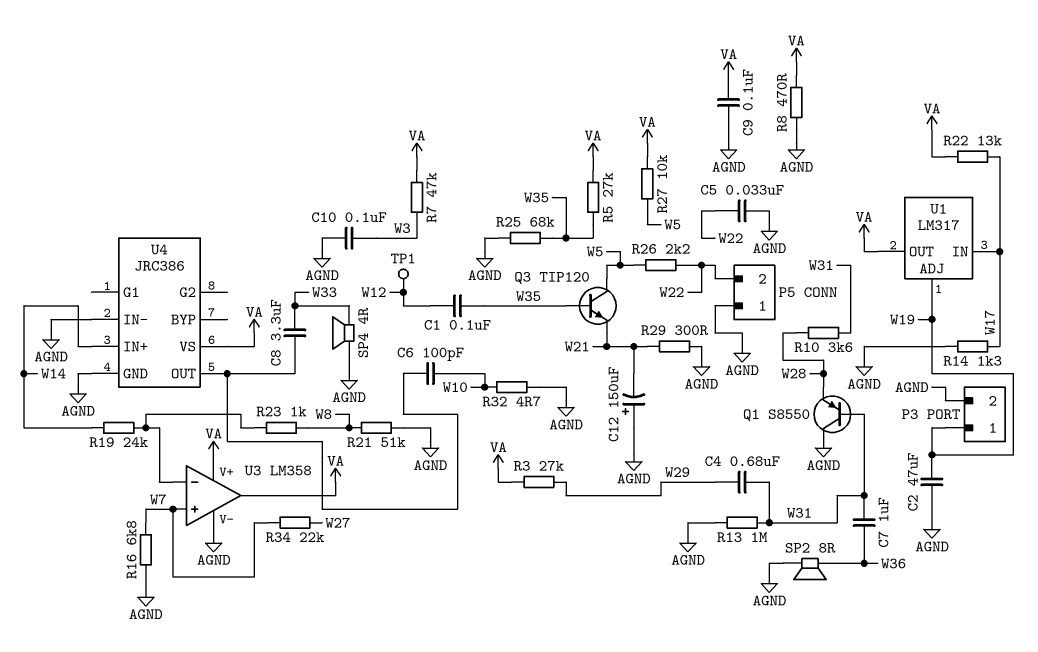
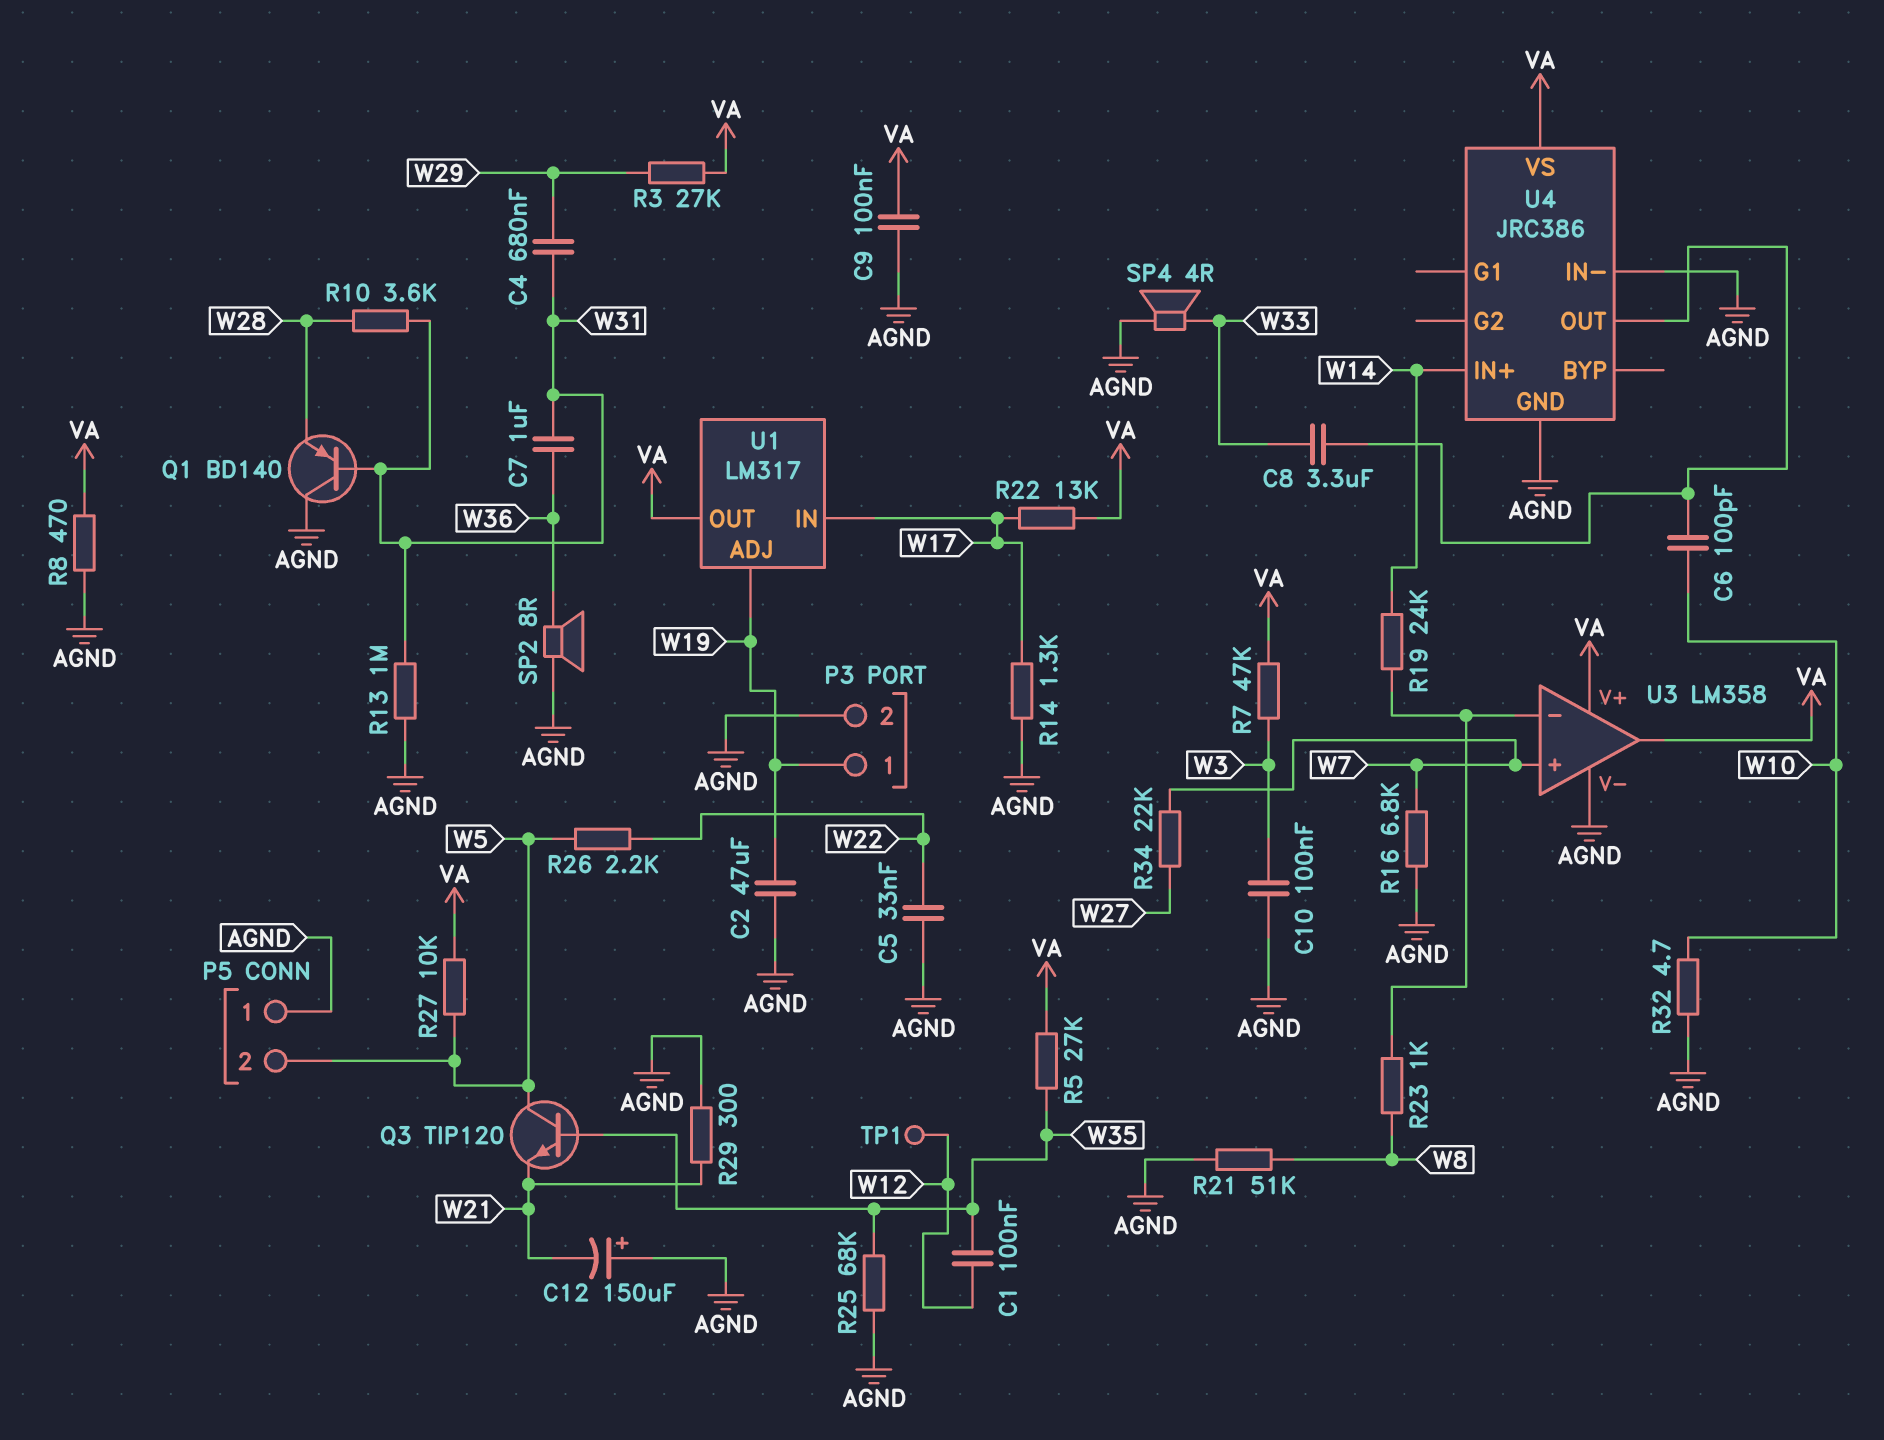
P5 pin 2: W22 -> W5
Q1: PNP S8550 (B W31, C AGND, E W28) -> PNP BD140 (B W31, C AGND, E W28)

